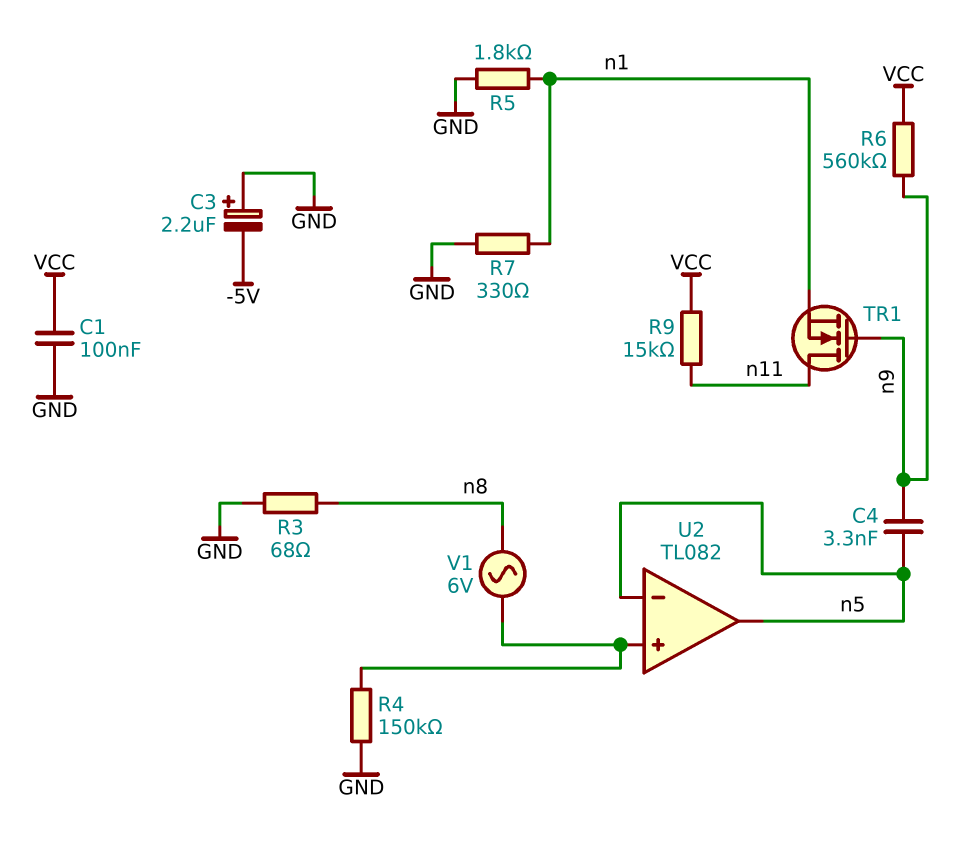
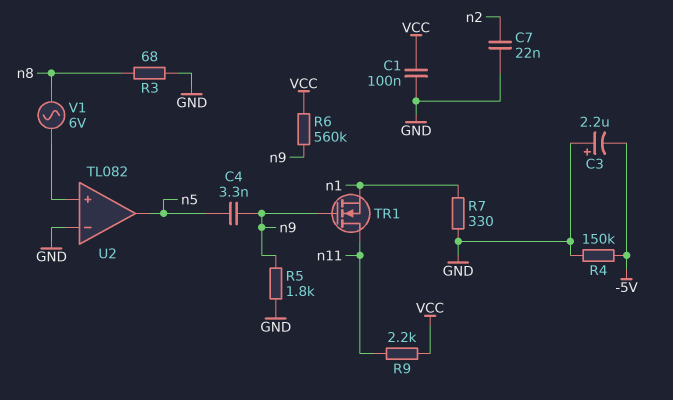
C7: none -> 22nF (GND, n2)
R4: 150k (GND, U2/in+) -> 150k (-5V, GND)
R5: 1.8k (GND, n1) -> 1.8k (GND, n9)
R9: 15k (VCC, n11) -> 2.2k (VCC, n11)
U2 pin in-: n5 -> GND

